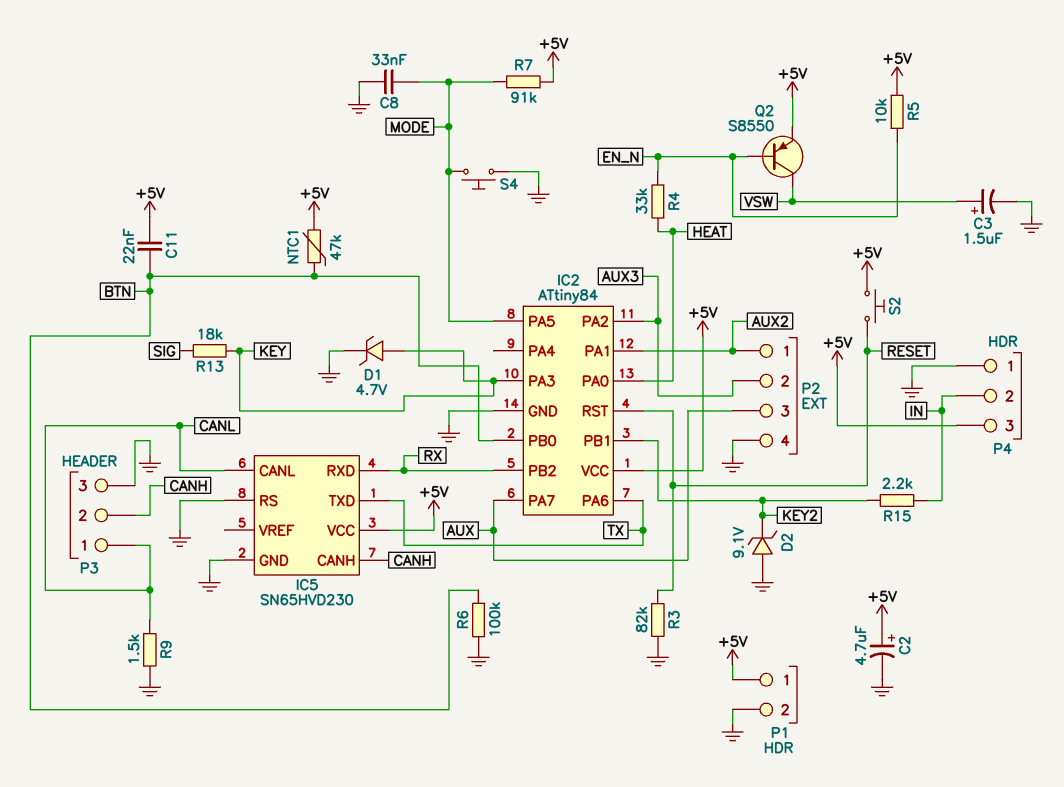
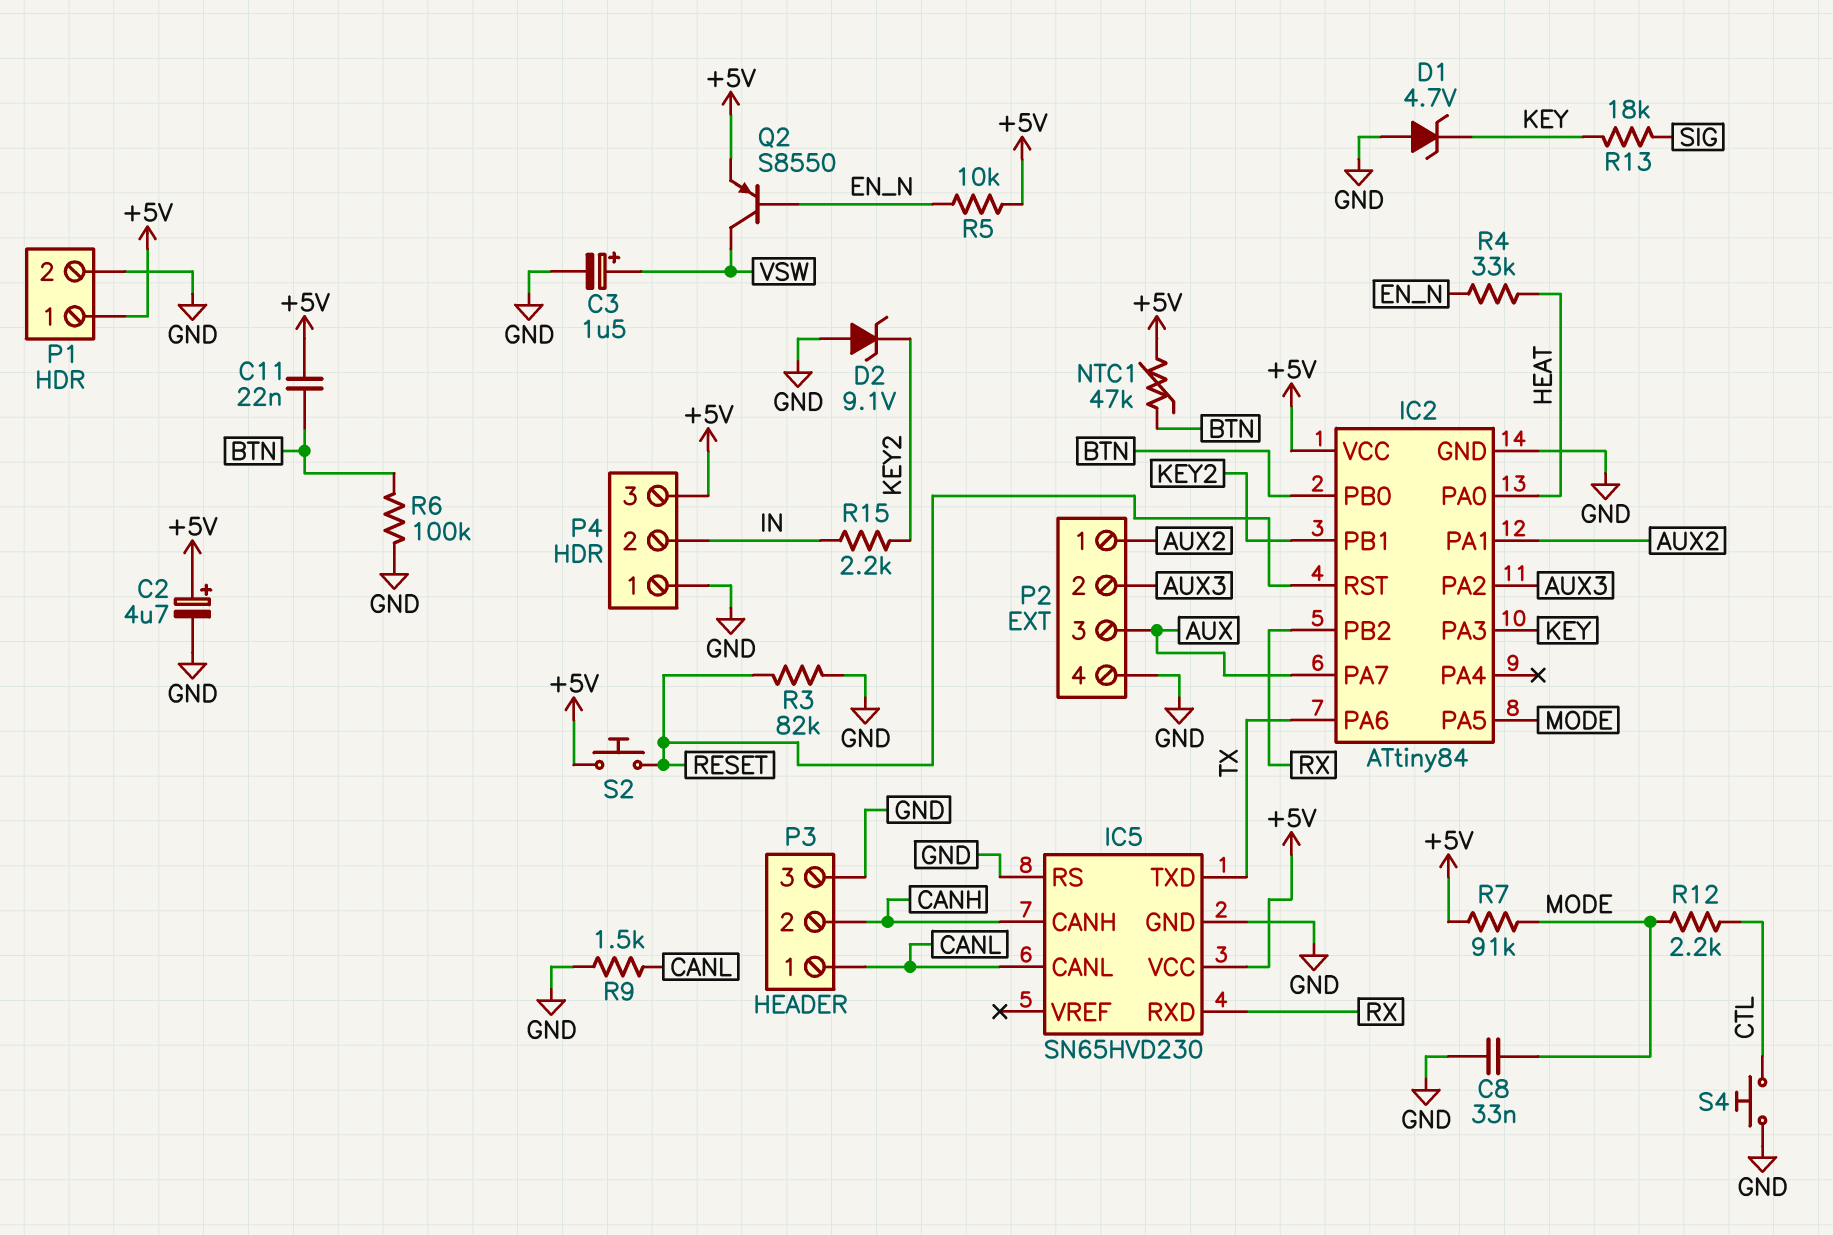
D1: zener 4.7V (A KEY, K GND) -> zener 4.7V (A GND, K KEY)
R12: none -> 2.2k (CTL, MODE)
S4: button (GND, MODE) -> button (CTL, GND)

